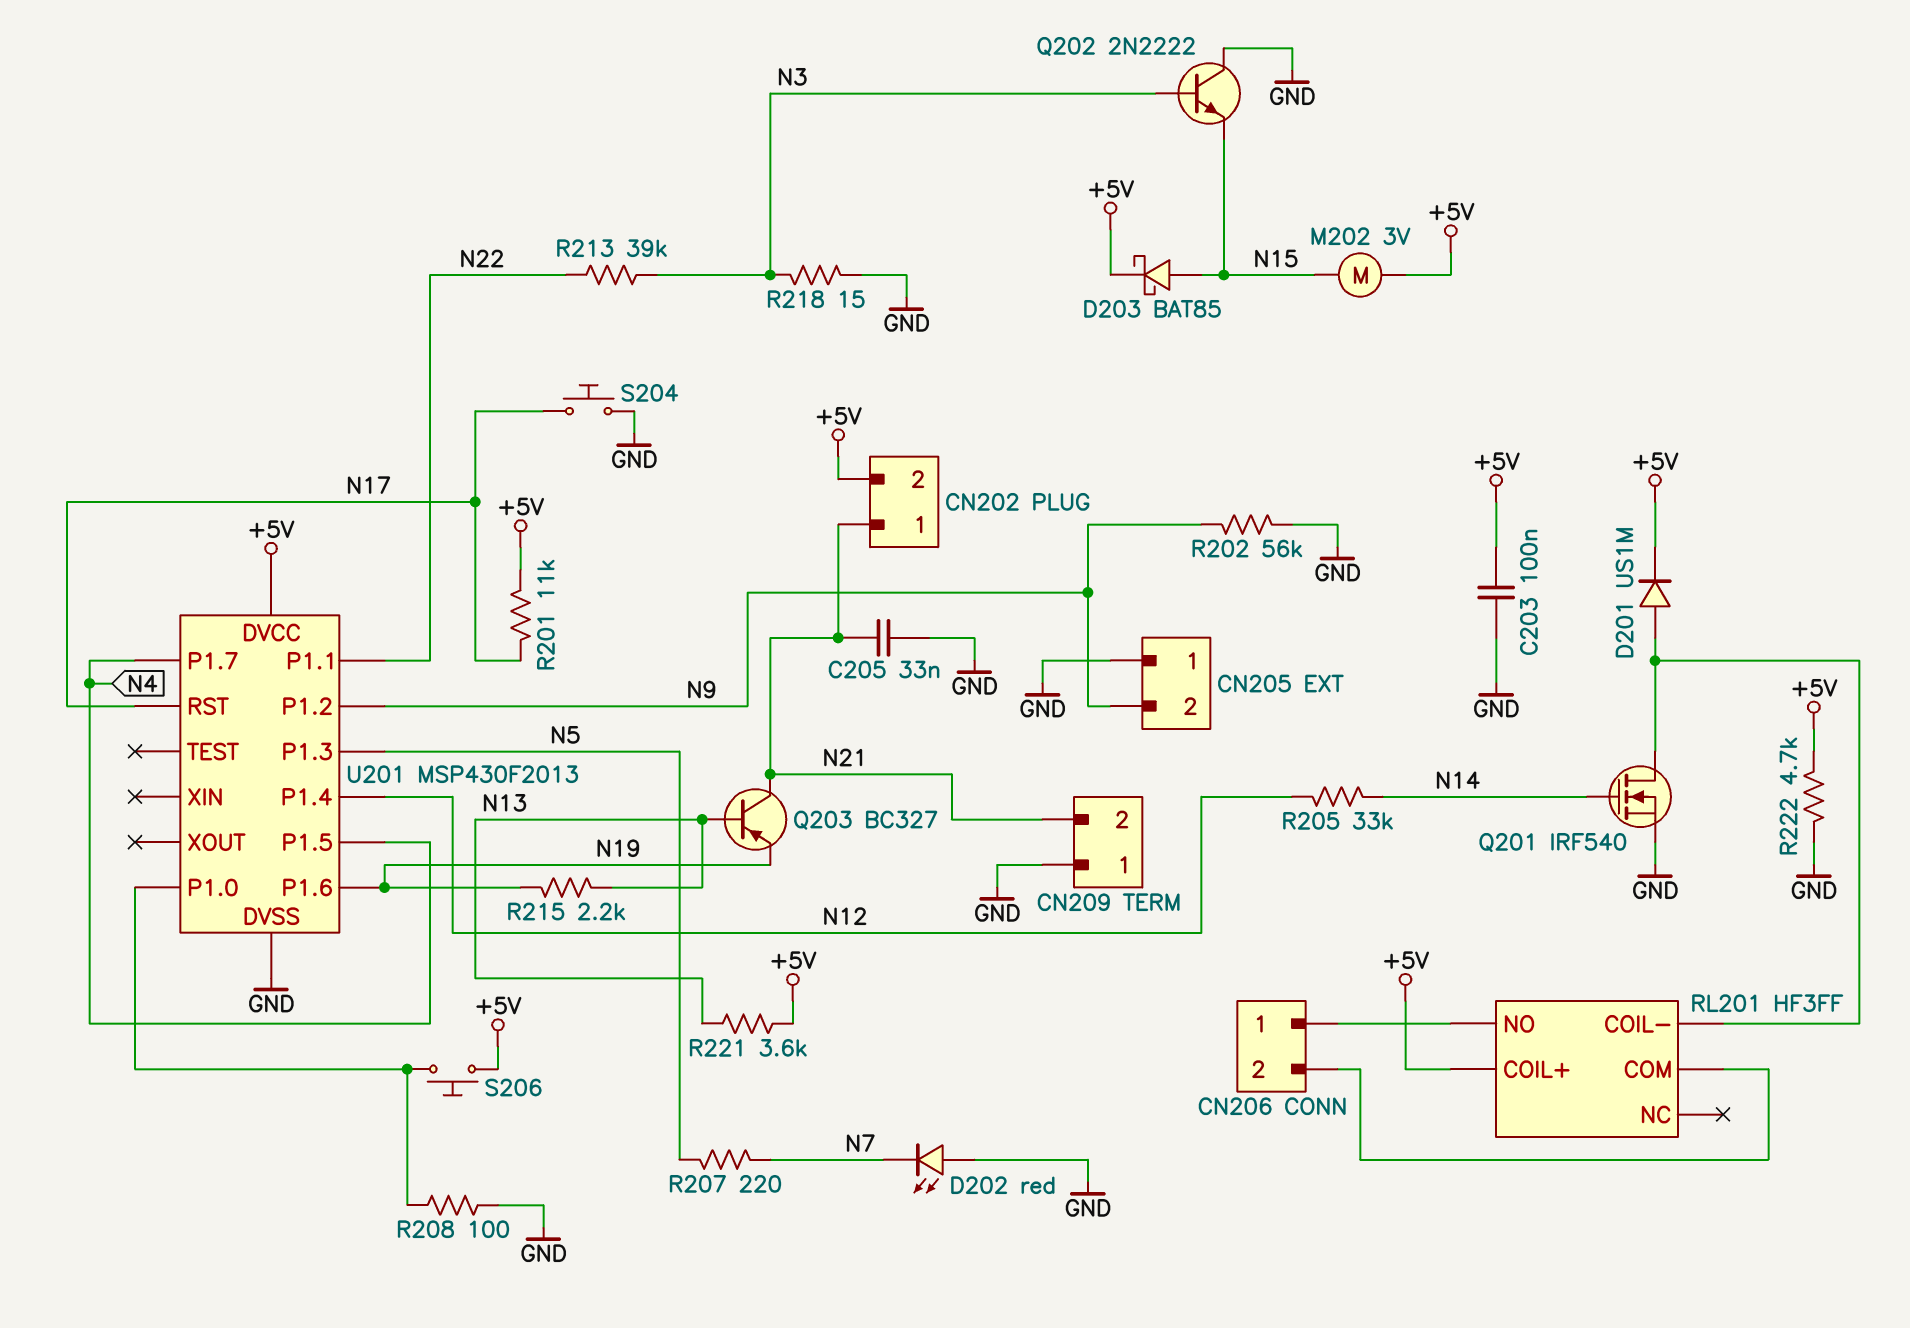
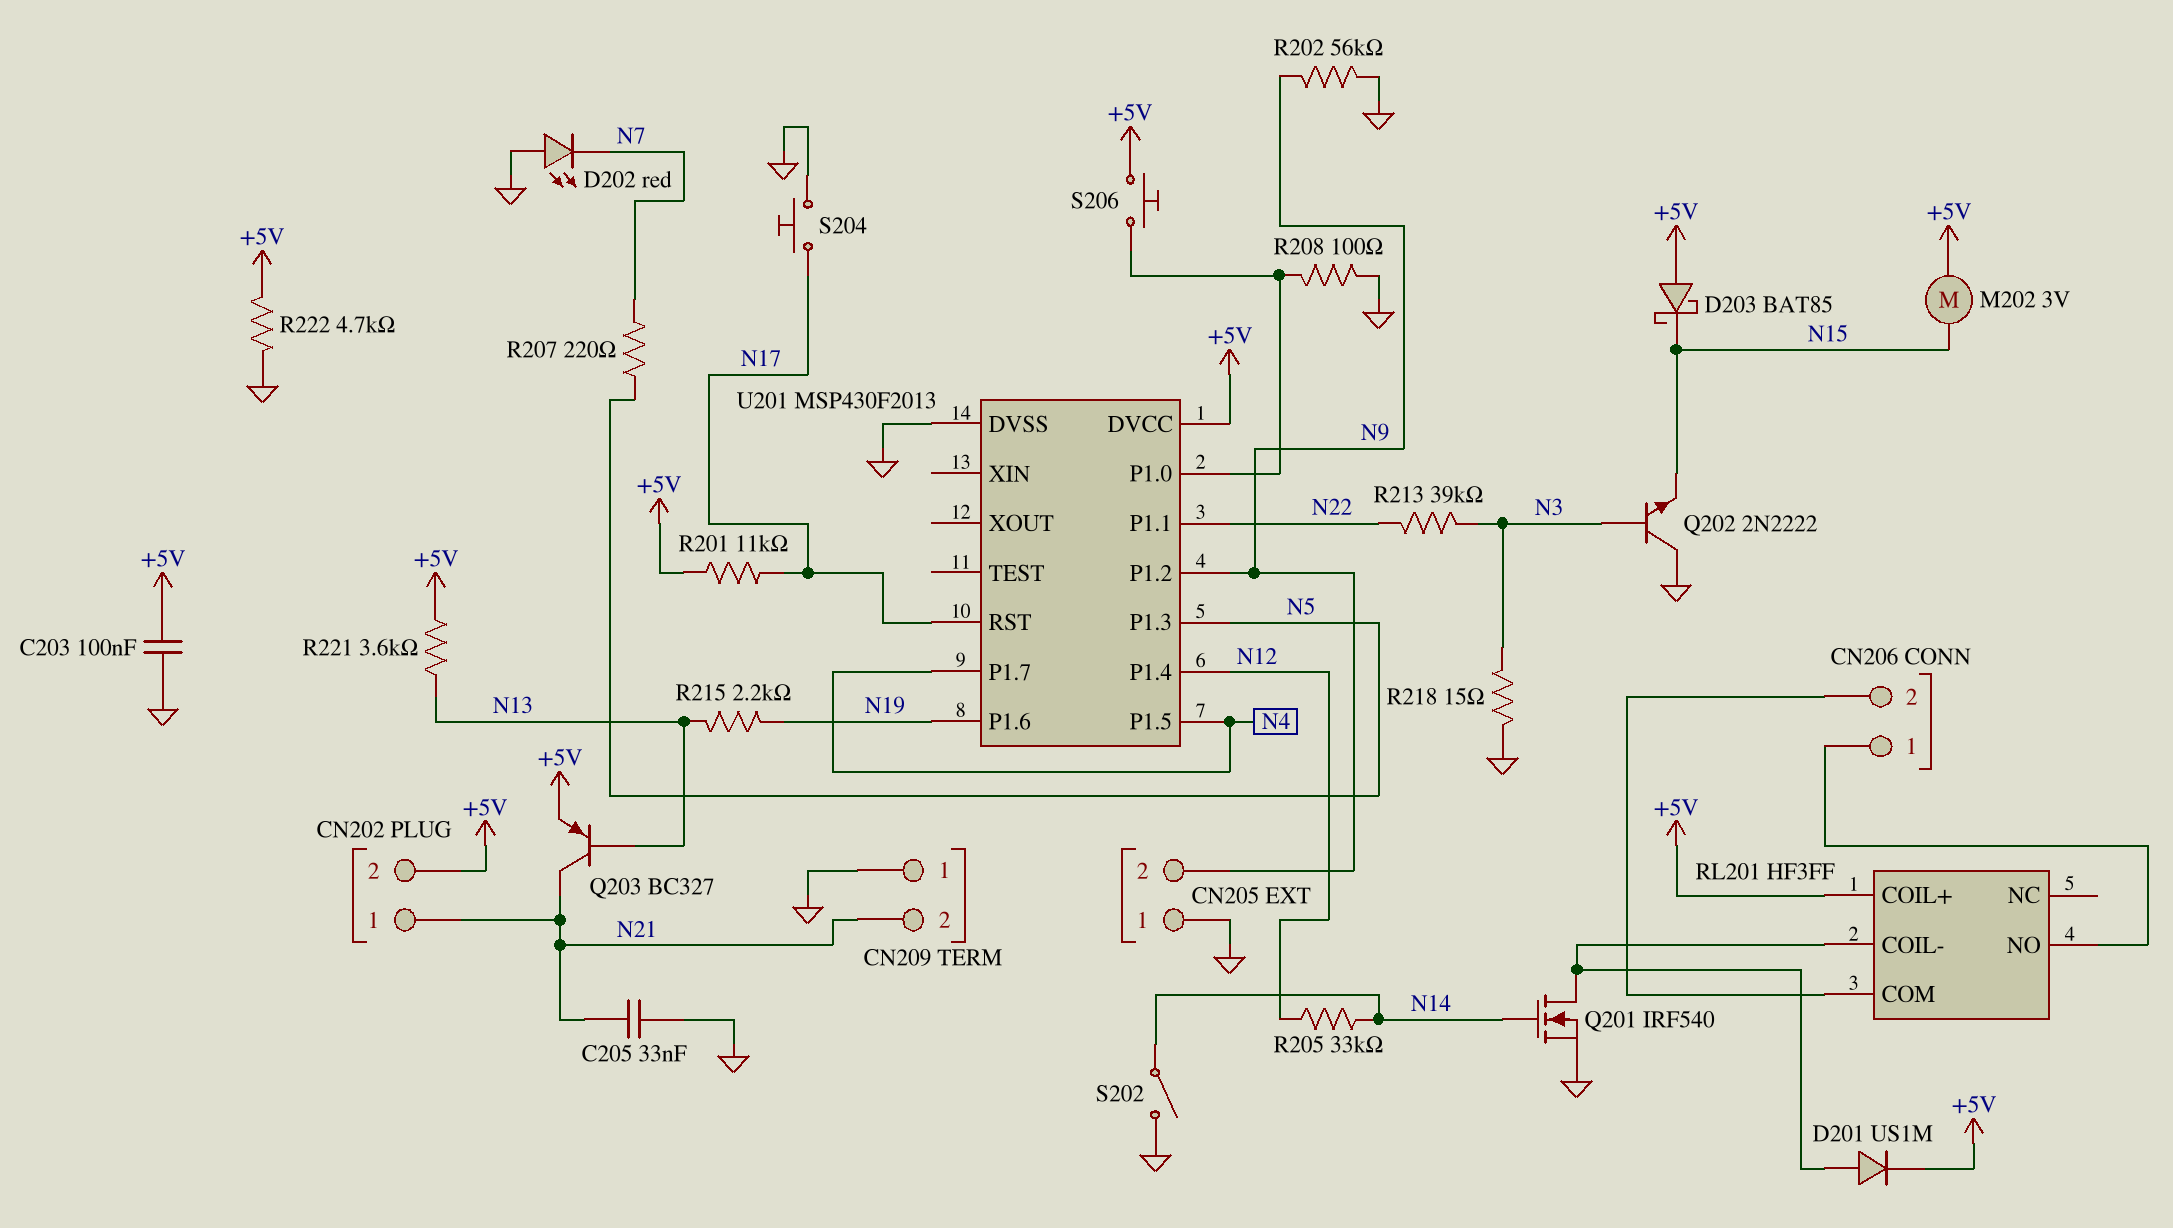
D203: schottky BAT85 (A N15, K +5V) -> schottky BAT85 (A +5V, K N15)
Q203: PNP BC327 (B N13, C N21, E N19) -> PNP BC327 (B N13, C N21, E +5V)
S202: none -> switch (GND, N14)

